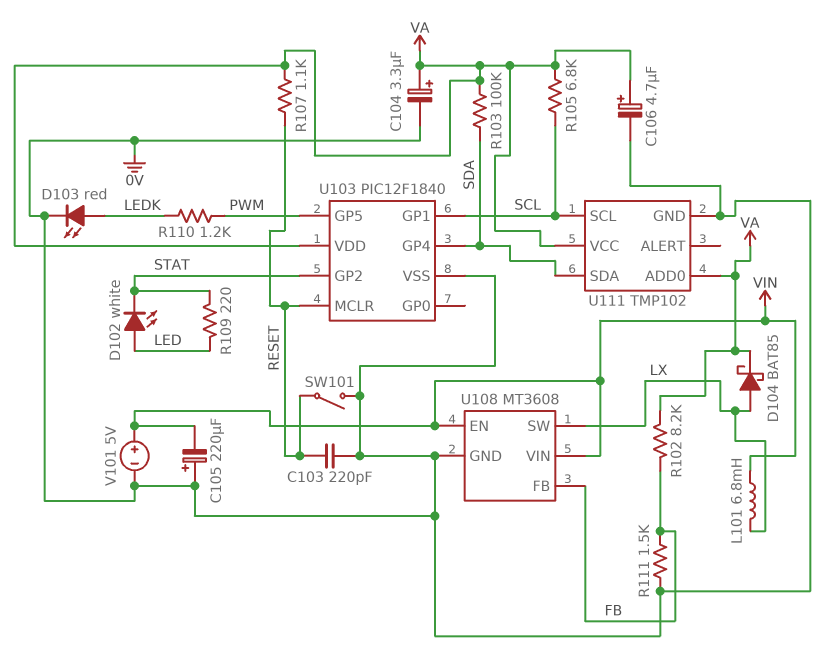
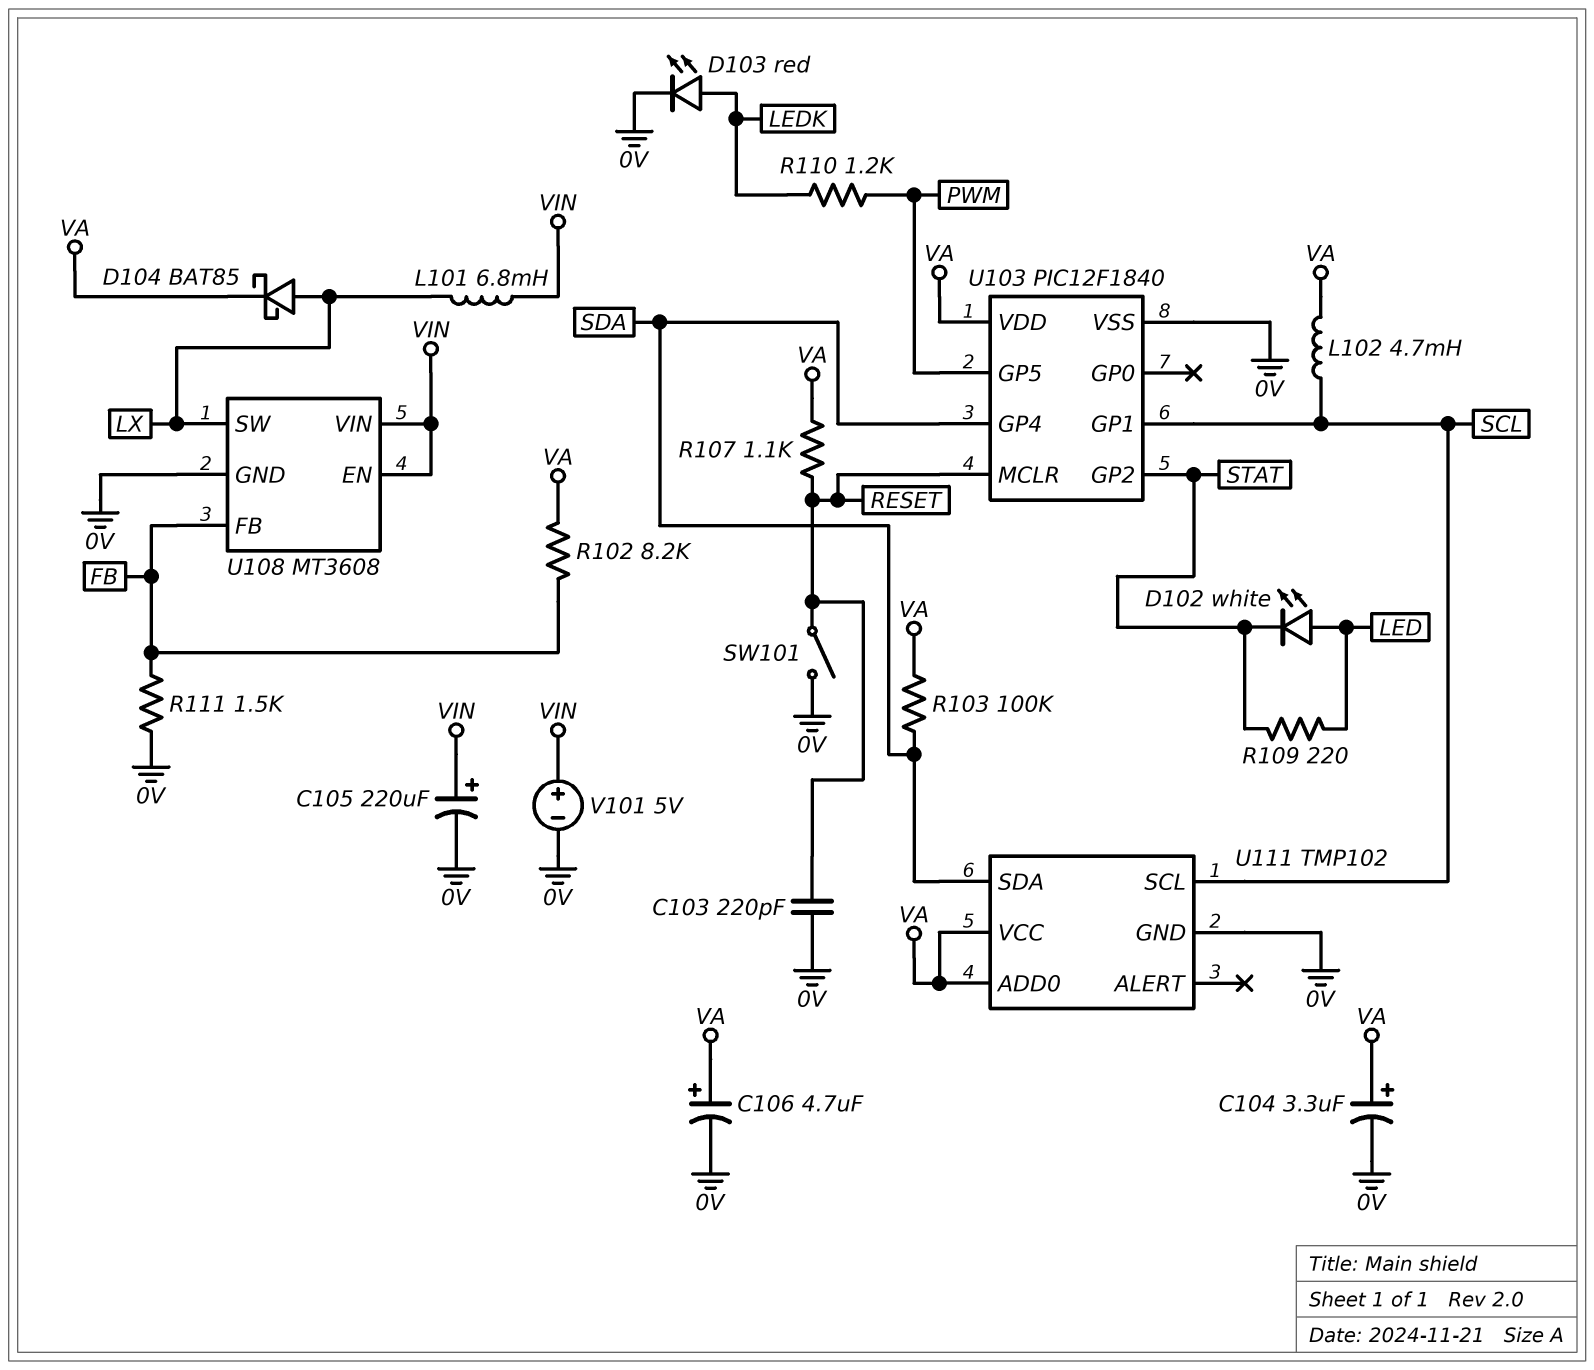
C105: 220uF (plus 0V, minus VIN) -> 220uF (plus VIN, minus 0V)
L102: none -> 4.7mH (SCL, VA)
R105: 6.8k (SCL, VA) -> none

